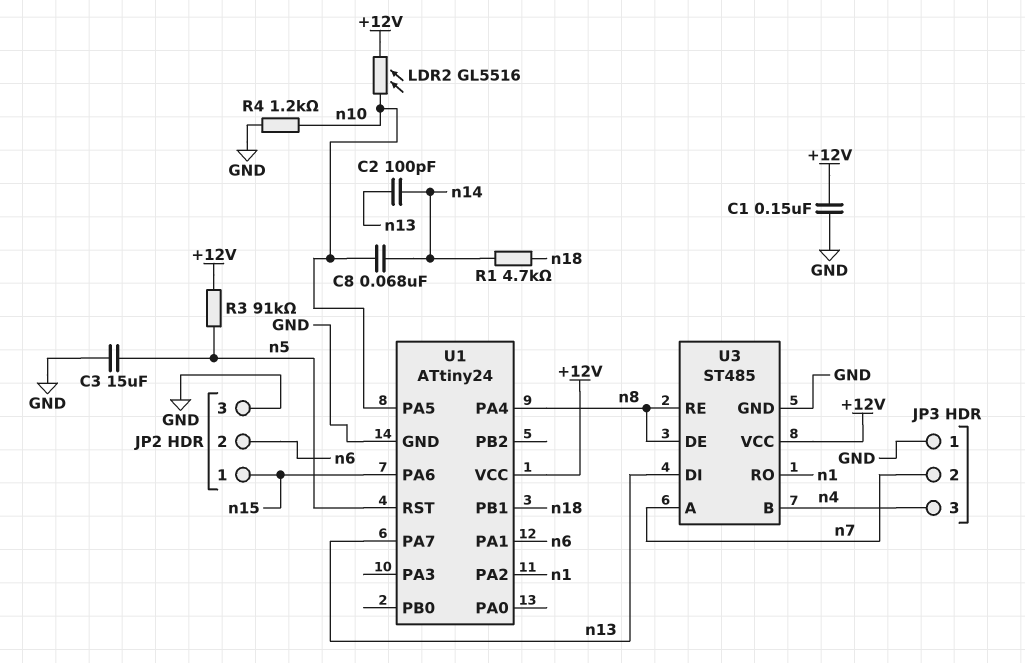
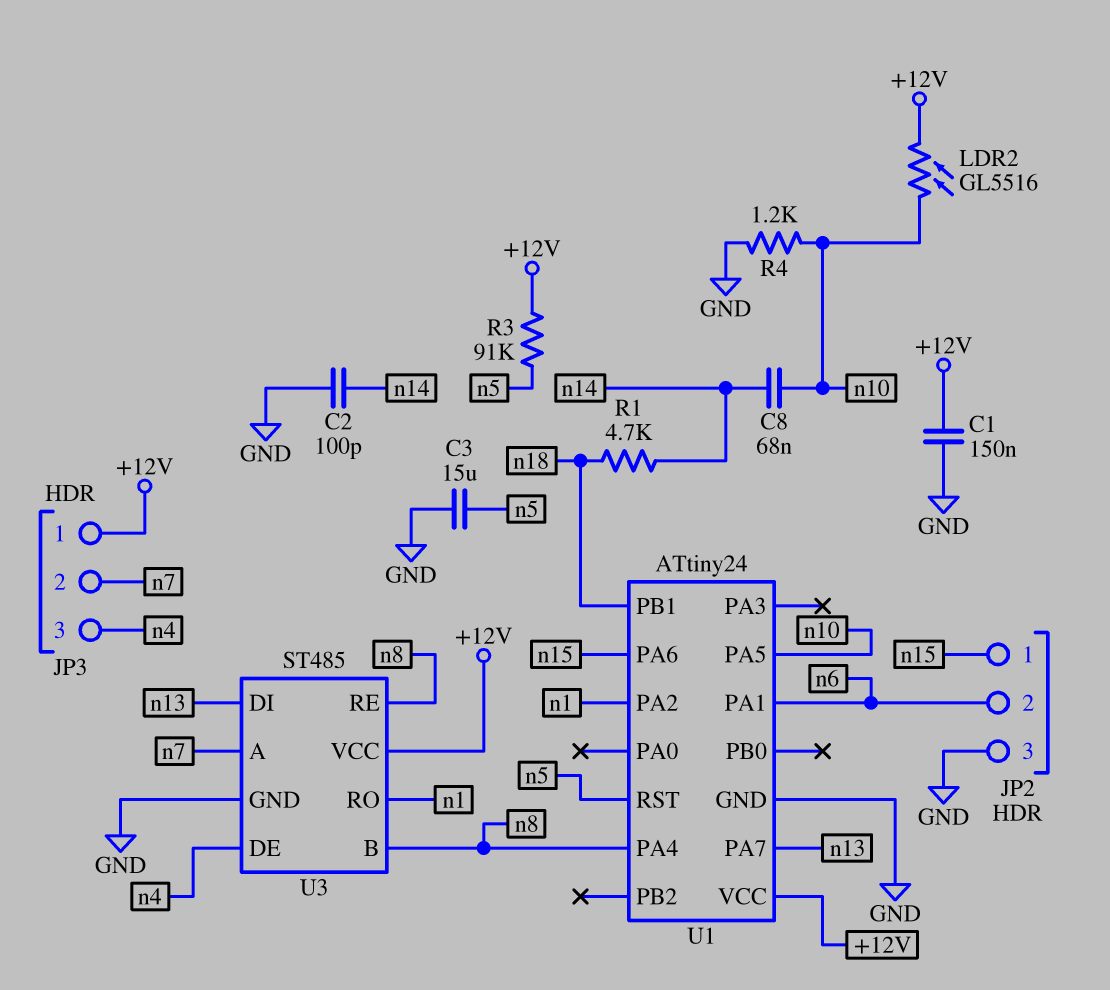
C2: 100pF (n13, n14) -> 100pF (GND, n14)
JP3 pin 1: GND -> +12V
U3 pin B: n4 -> n8
U3 pin DE: n8 -> n4

